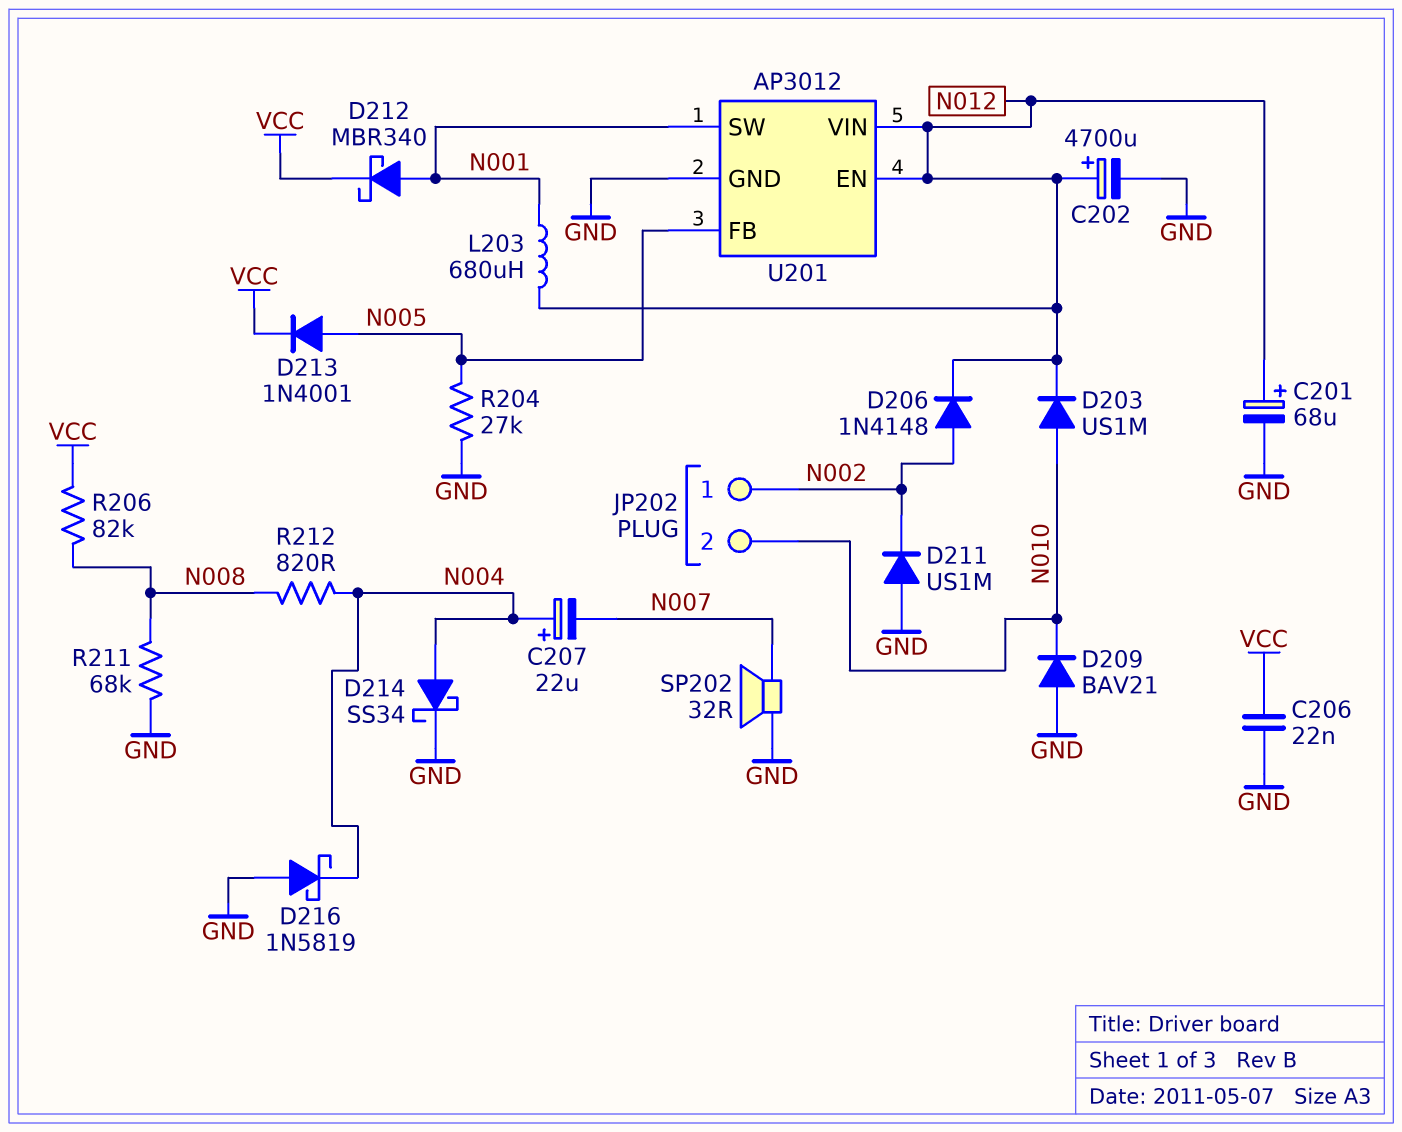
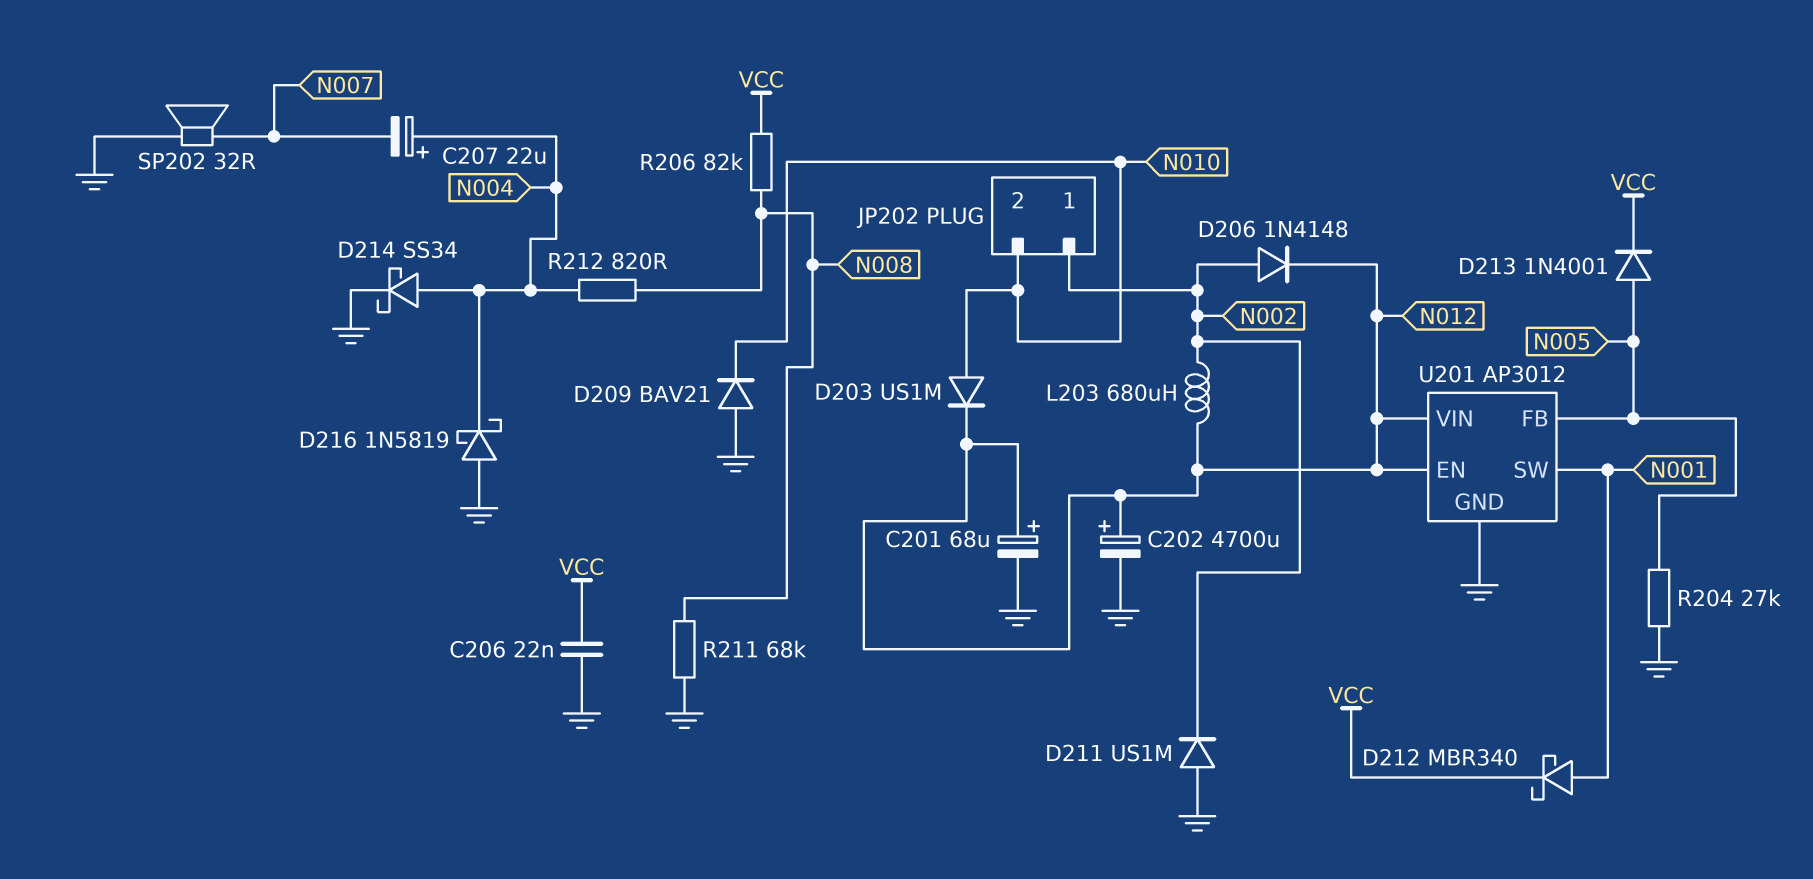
L203: 680uH (N001, N012) -> 680uH (N002, N012)

